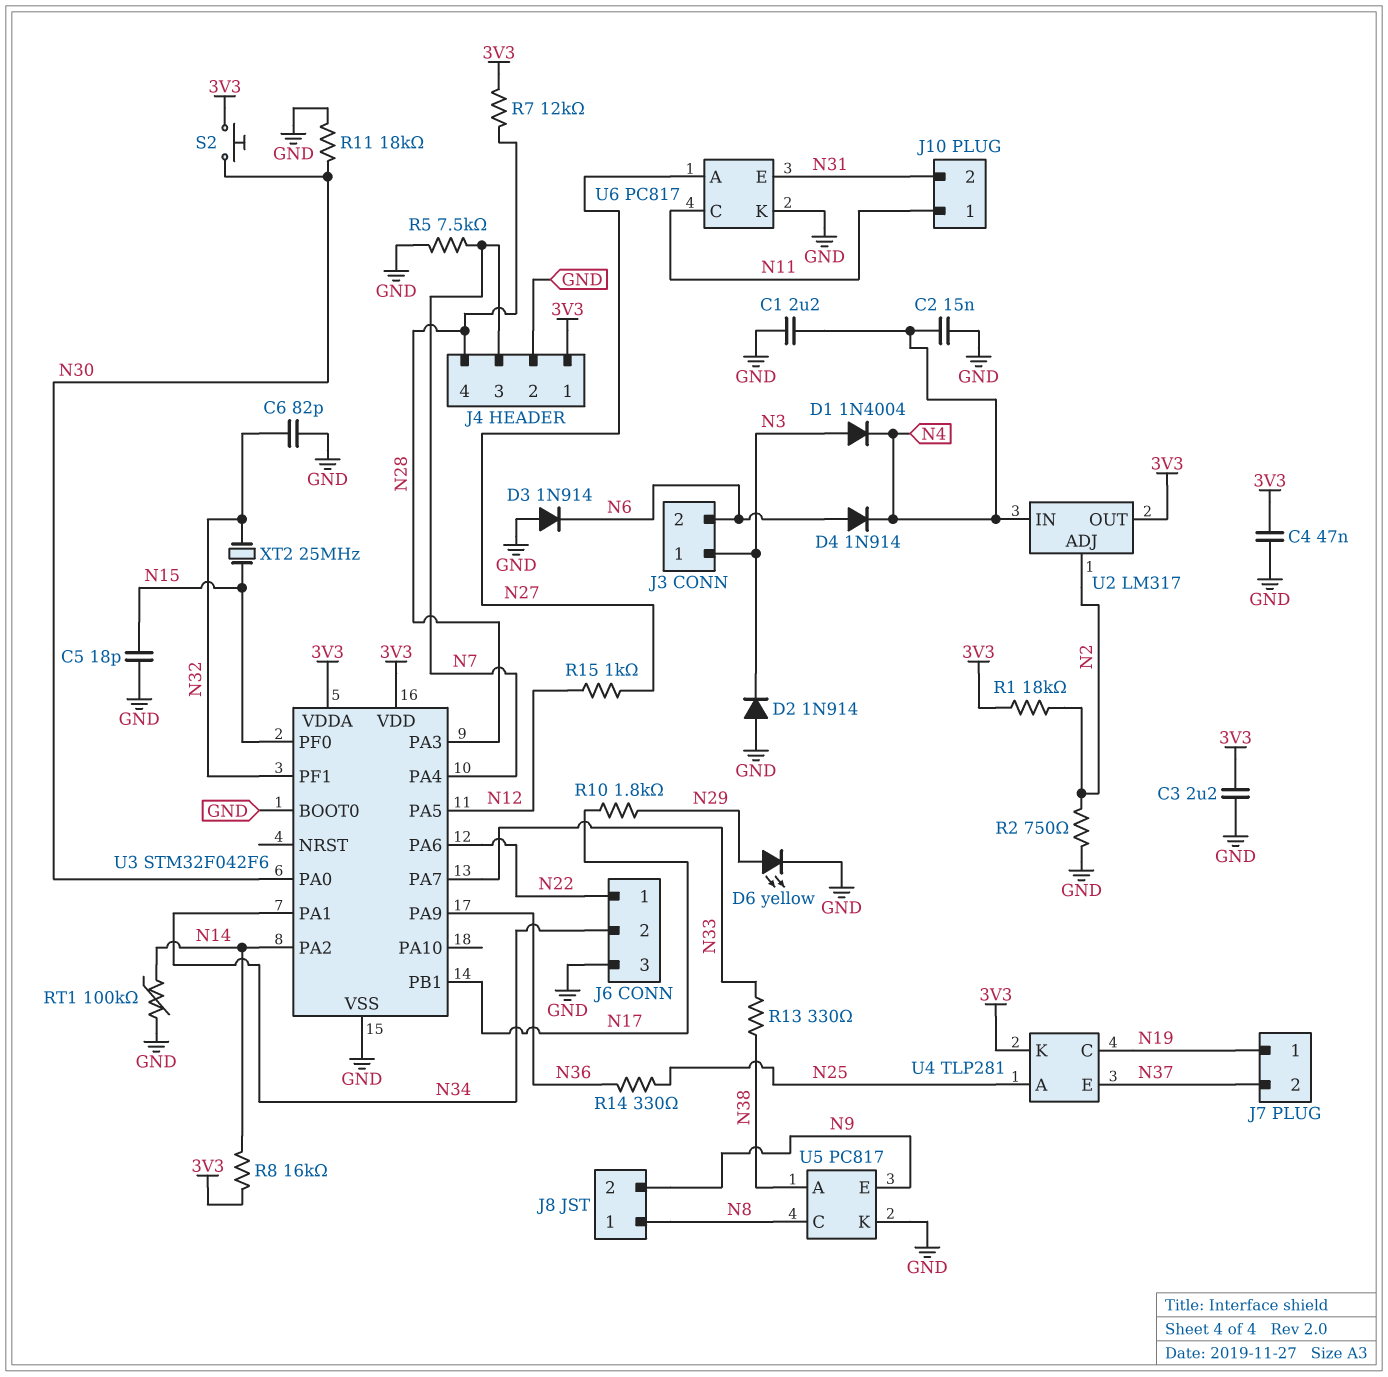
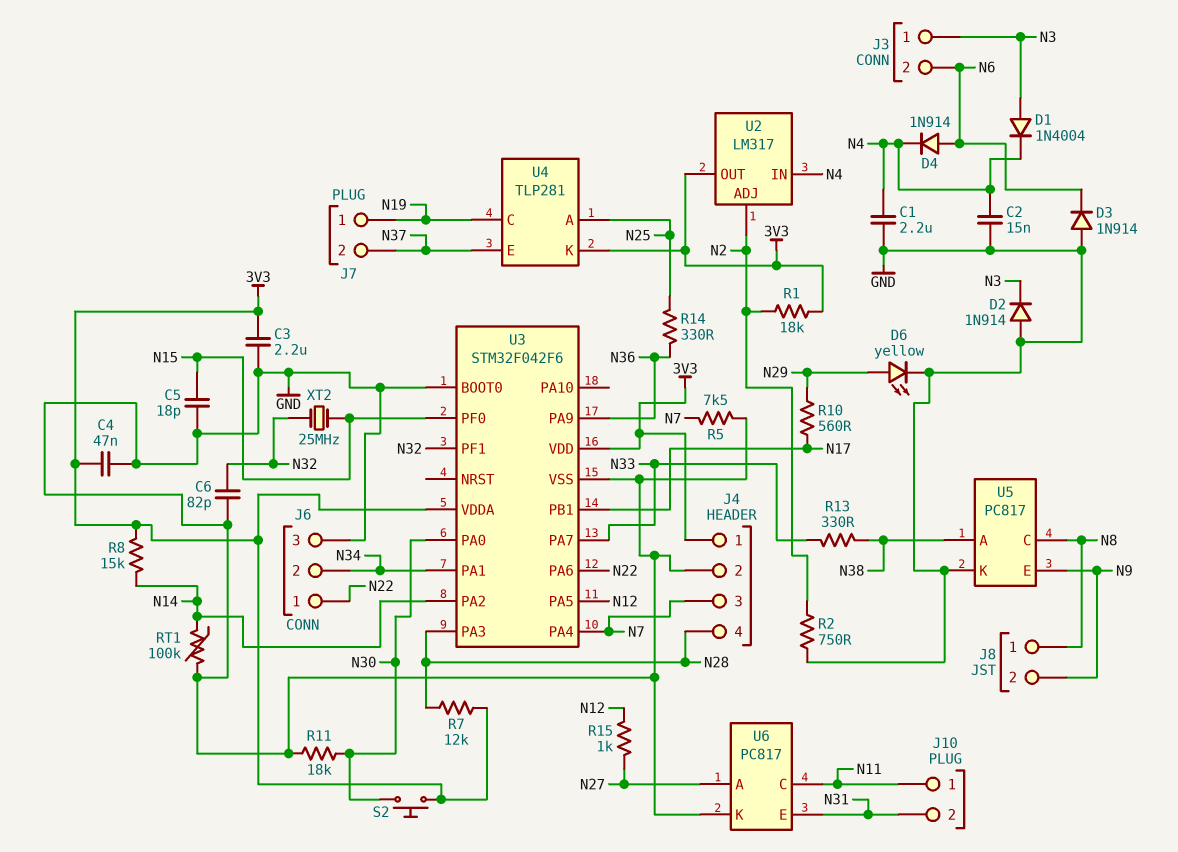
R8: 16k (3V3, N14) -> 15k (3V3, N14)
R10: 1.8k (N17, N29) -> 560 (N17, N29)

